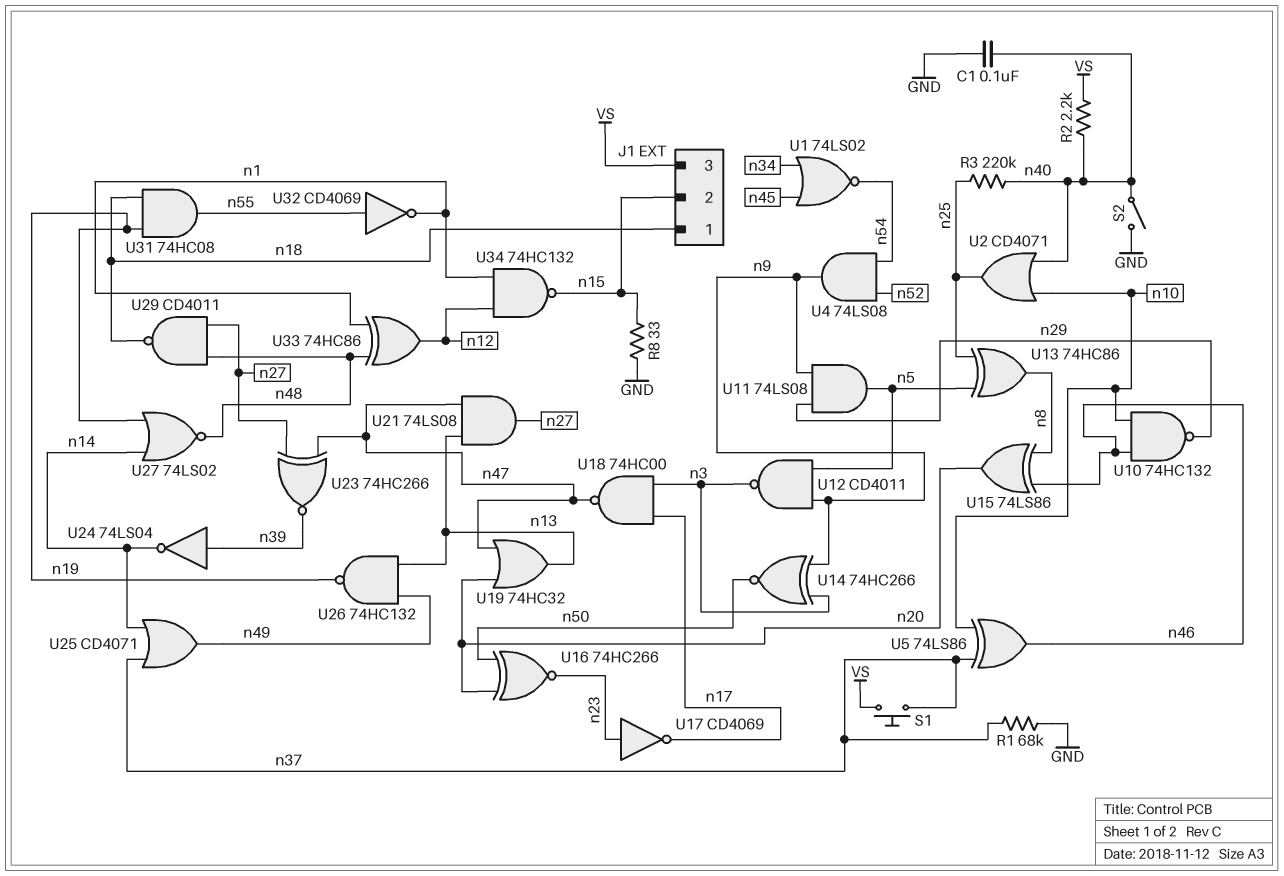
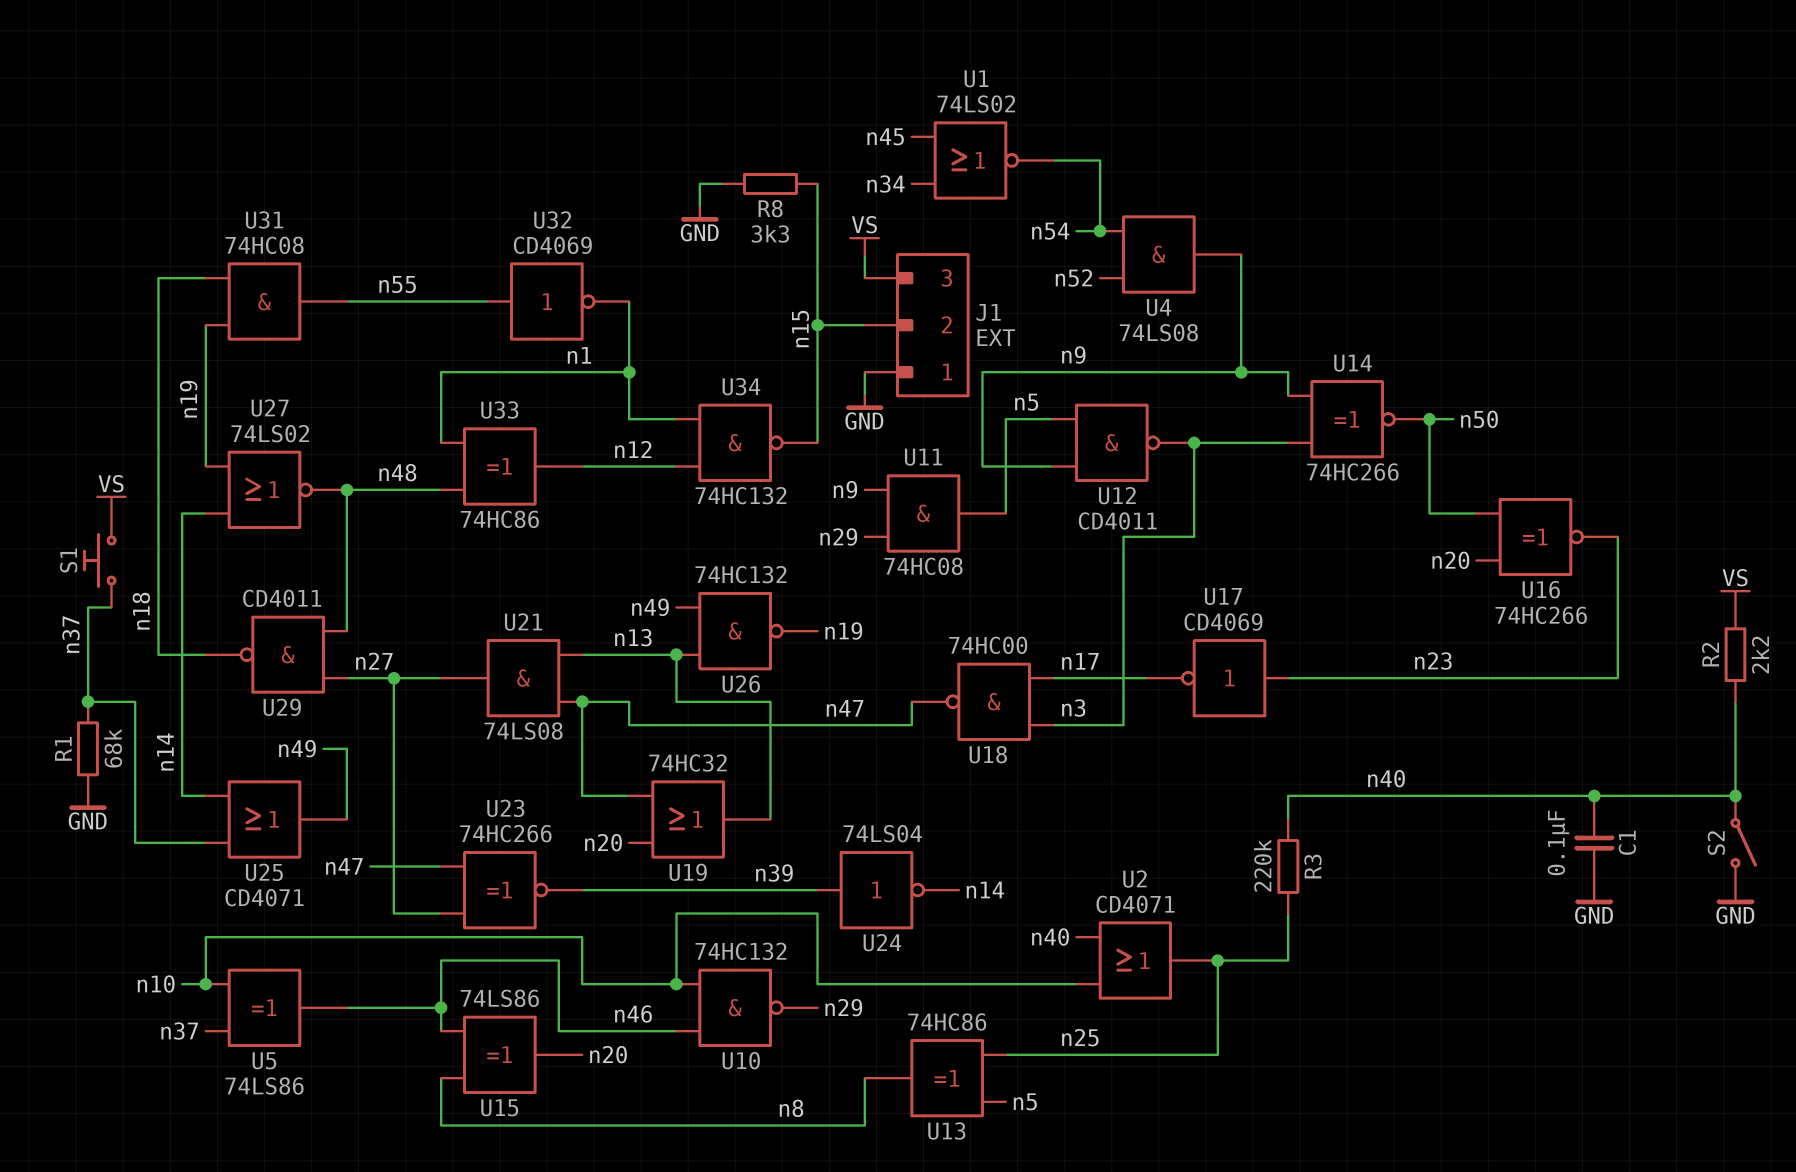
J1 pin 1: n18 -> GND
R8: 33 (GND, n15) -> 3.3k (GND, n15)
U11: AND 74LS08 (in n9, in n29, out n5) -> AND 74HC08 (in n9, in n29, out n5)

